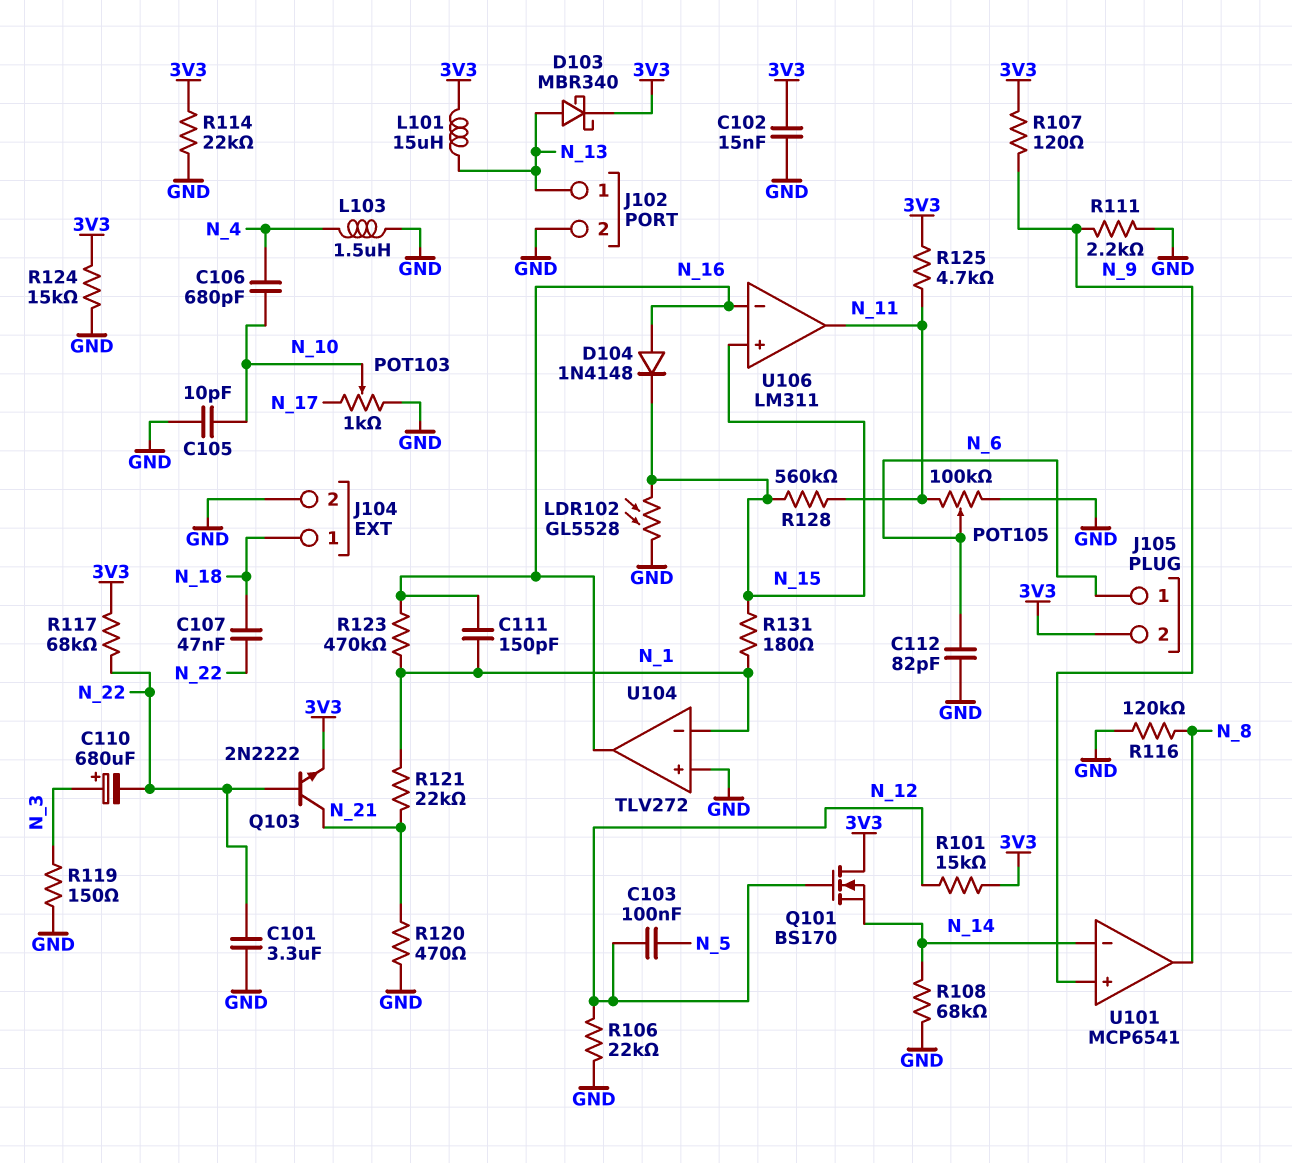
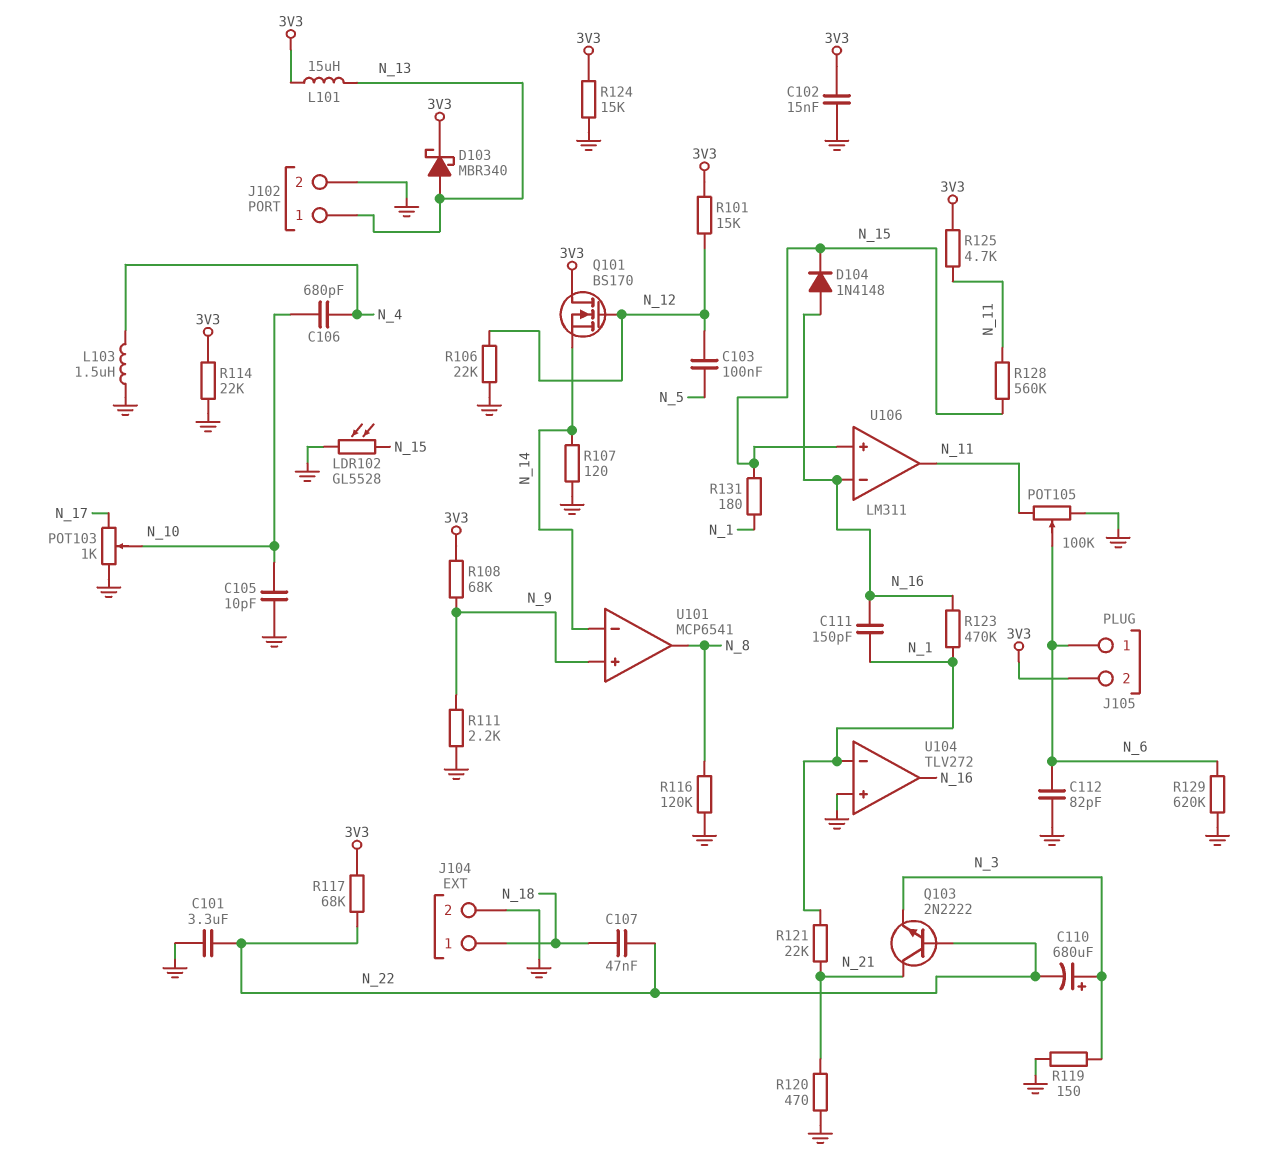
Q103: NPN 2N2222 (B N_22, C N_21, E 3V3) -> NPN 2N2222 (B N_22, C N_21, E N_3)
R107: 120 (3V3, N_9) -> 120 (GND, N_14)
R108: 68k (GND, N_14) -> 68k (3V3, N_9)
R129: none -> 620k (GND, N_6)

